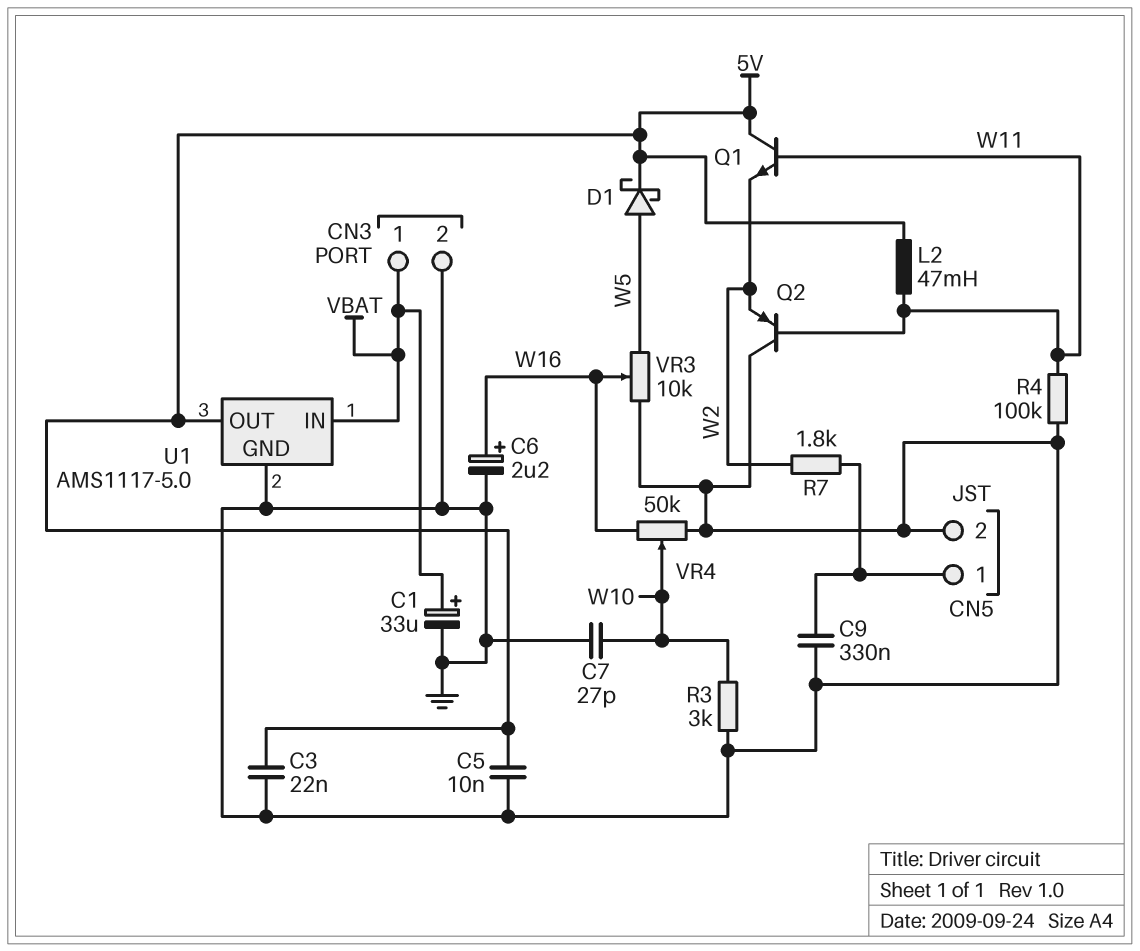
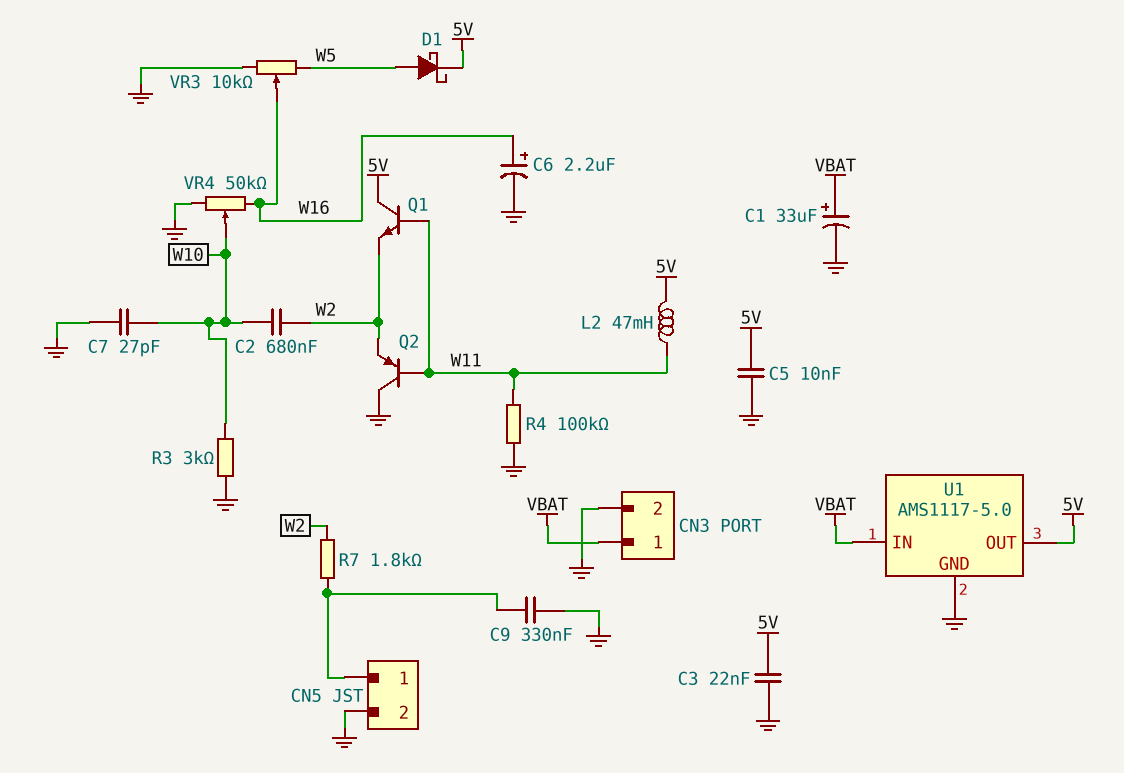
C2: none -> 680nF (W2, W10)

